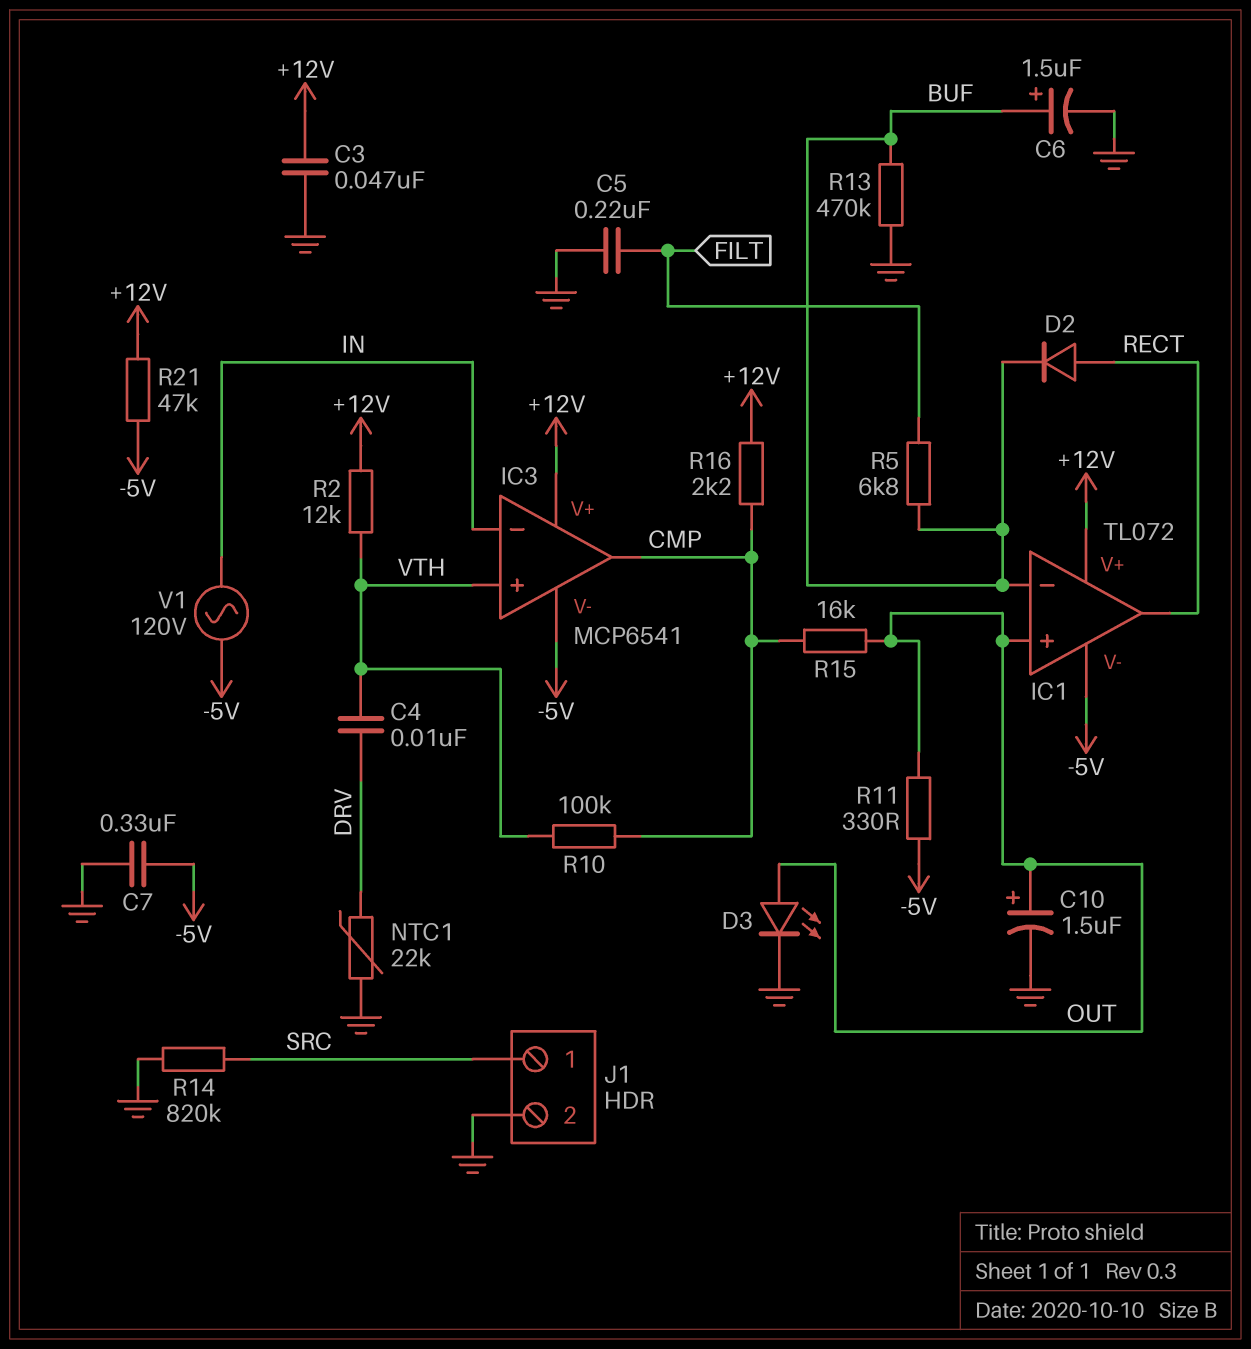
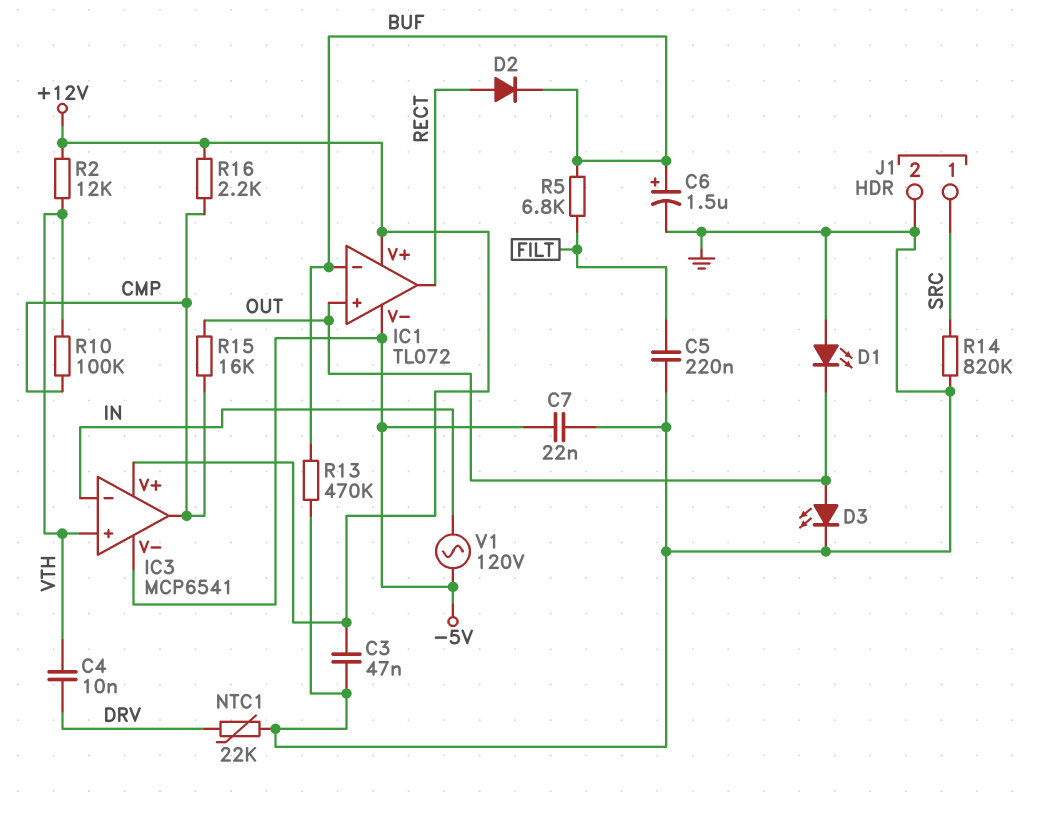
C7: 330nF (-5V, GND) -> 22nF (-5V, GND)
C10: 1.5uF (plus OUT, minus GND) -> none
D1: none -> LED (A GND, K OUT)
R11: 330 (-5V, OUT) -> none
R21: 47k (+12V, -5V) -> none

